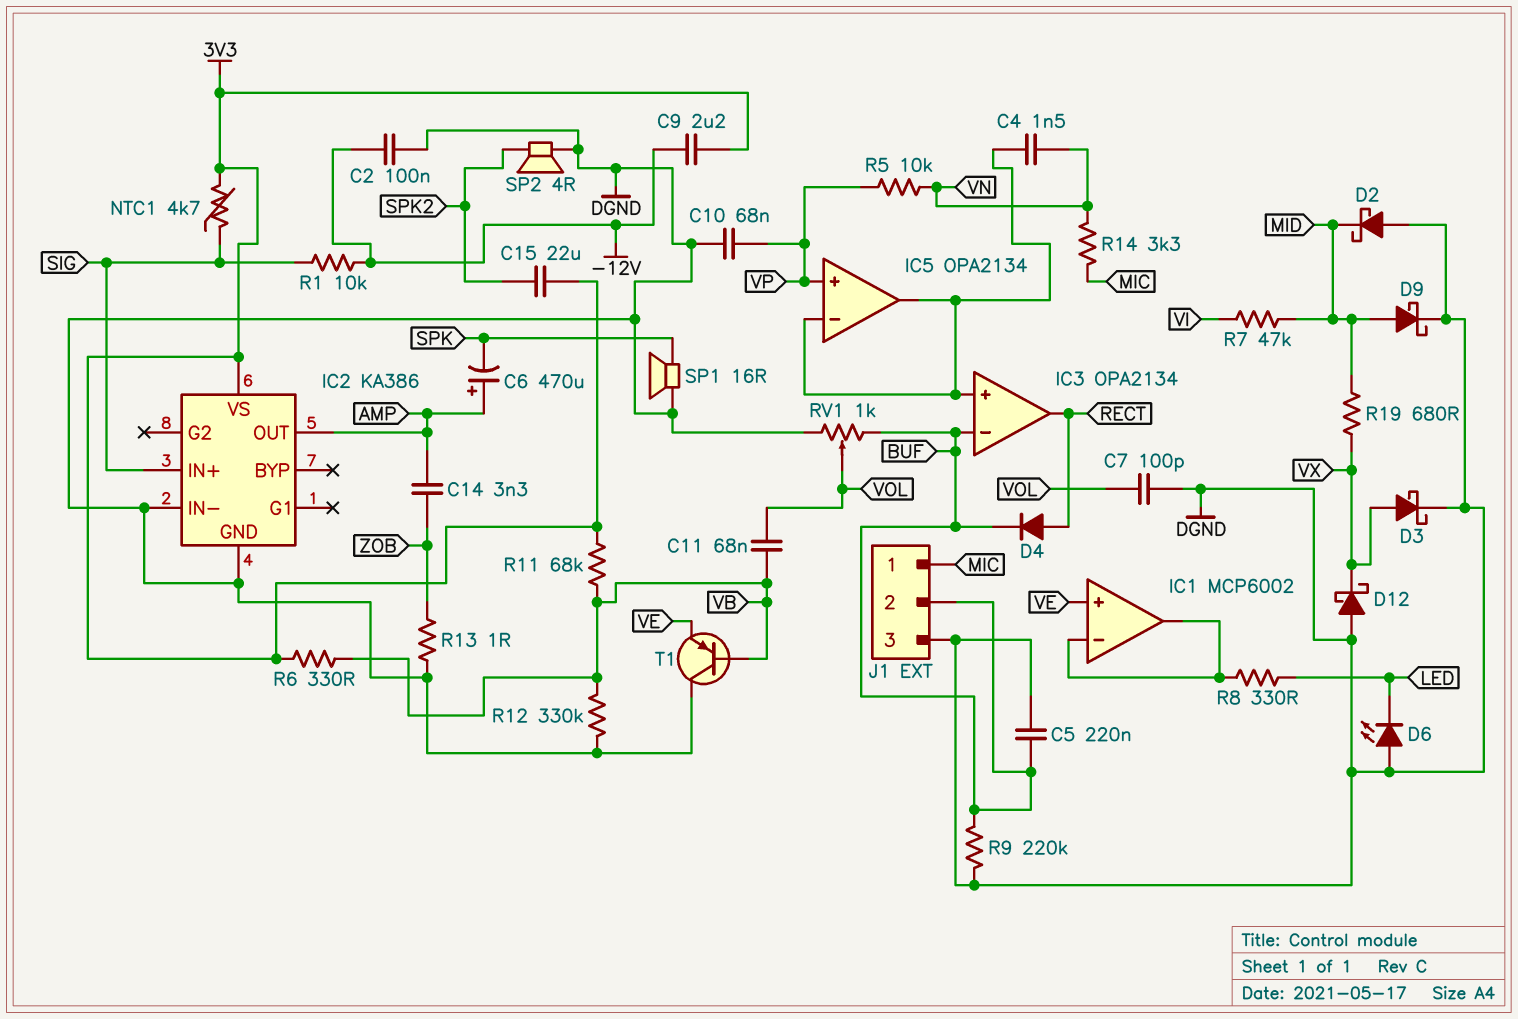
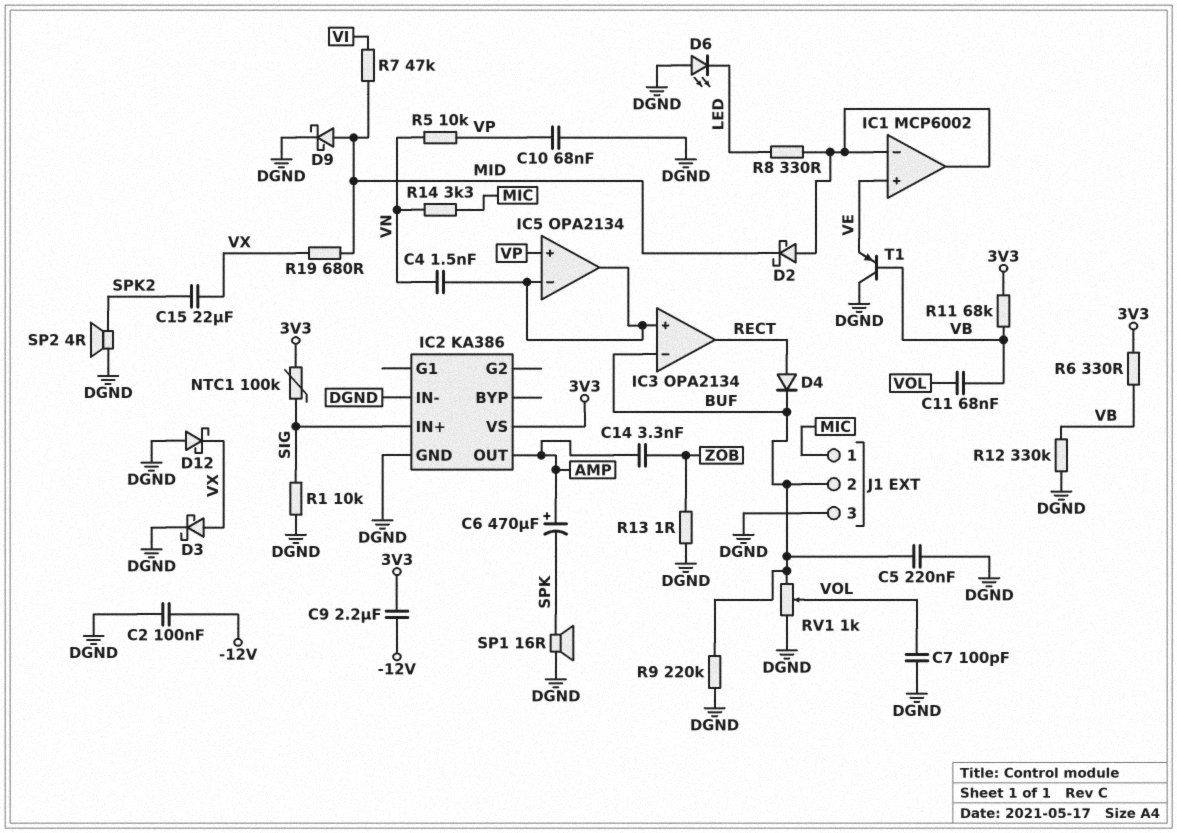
C15: 22uF (3V3, SPK2) -> 22uF (SPK2, VX)
D2: schottky (A DGND, K MID) -> schottky (A IC1/in-, K MID)
NTC1: 4.7k (3V3, SIG) -> 100k (3V3, SIG)
R1: 10k (-12V, SIG) -> 10k (DGND, SIG)

